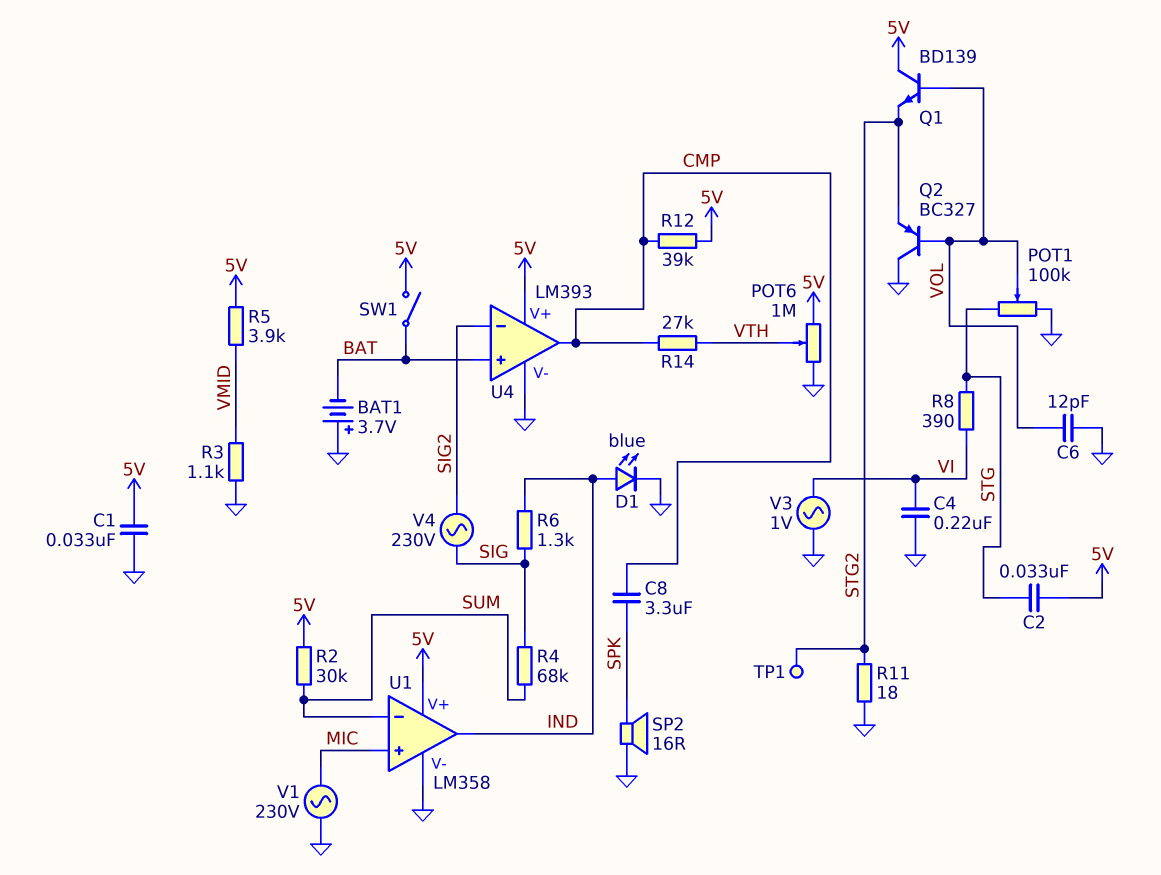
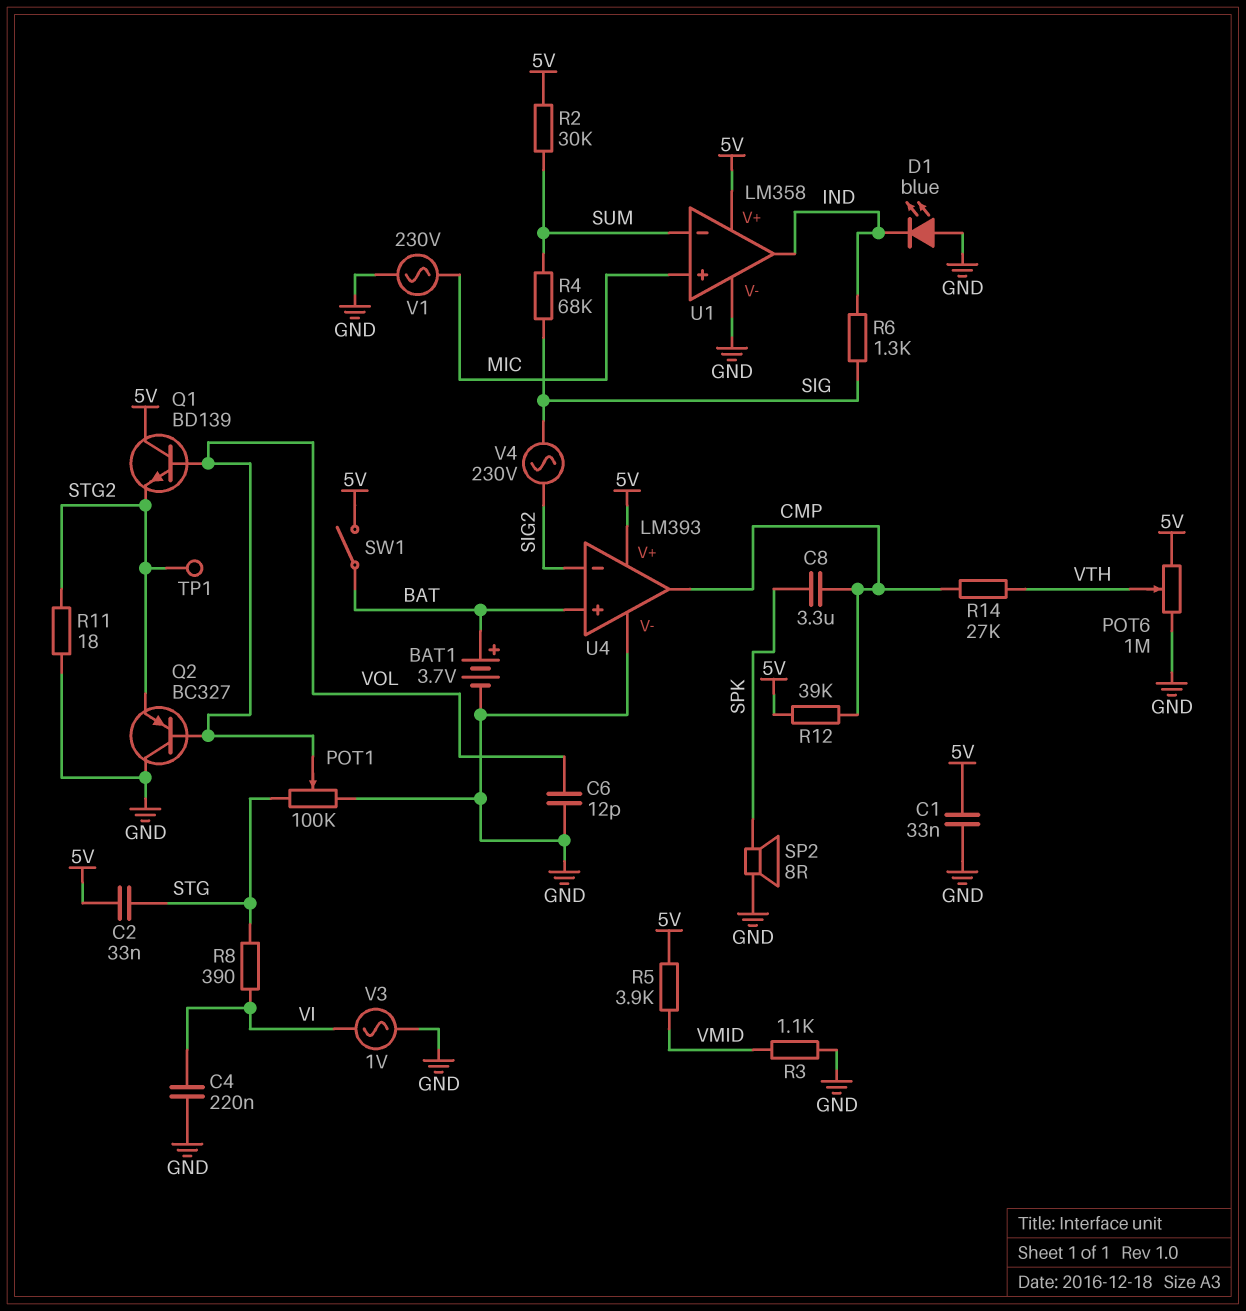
BAT1: 3.7V (plus GND, minus BAT) -> 3.7V (plus BAT, minus GND)
D1: LED blue (A IND, K GND) -> LED blue (A GND, K IND)
SP2: speaker 16R (GND, SPK) -> speaker 8R (GND, SPK)

